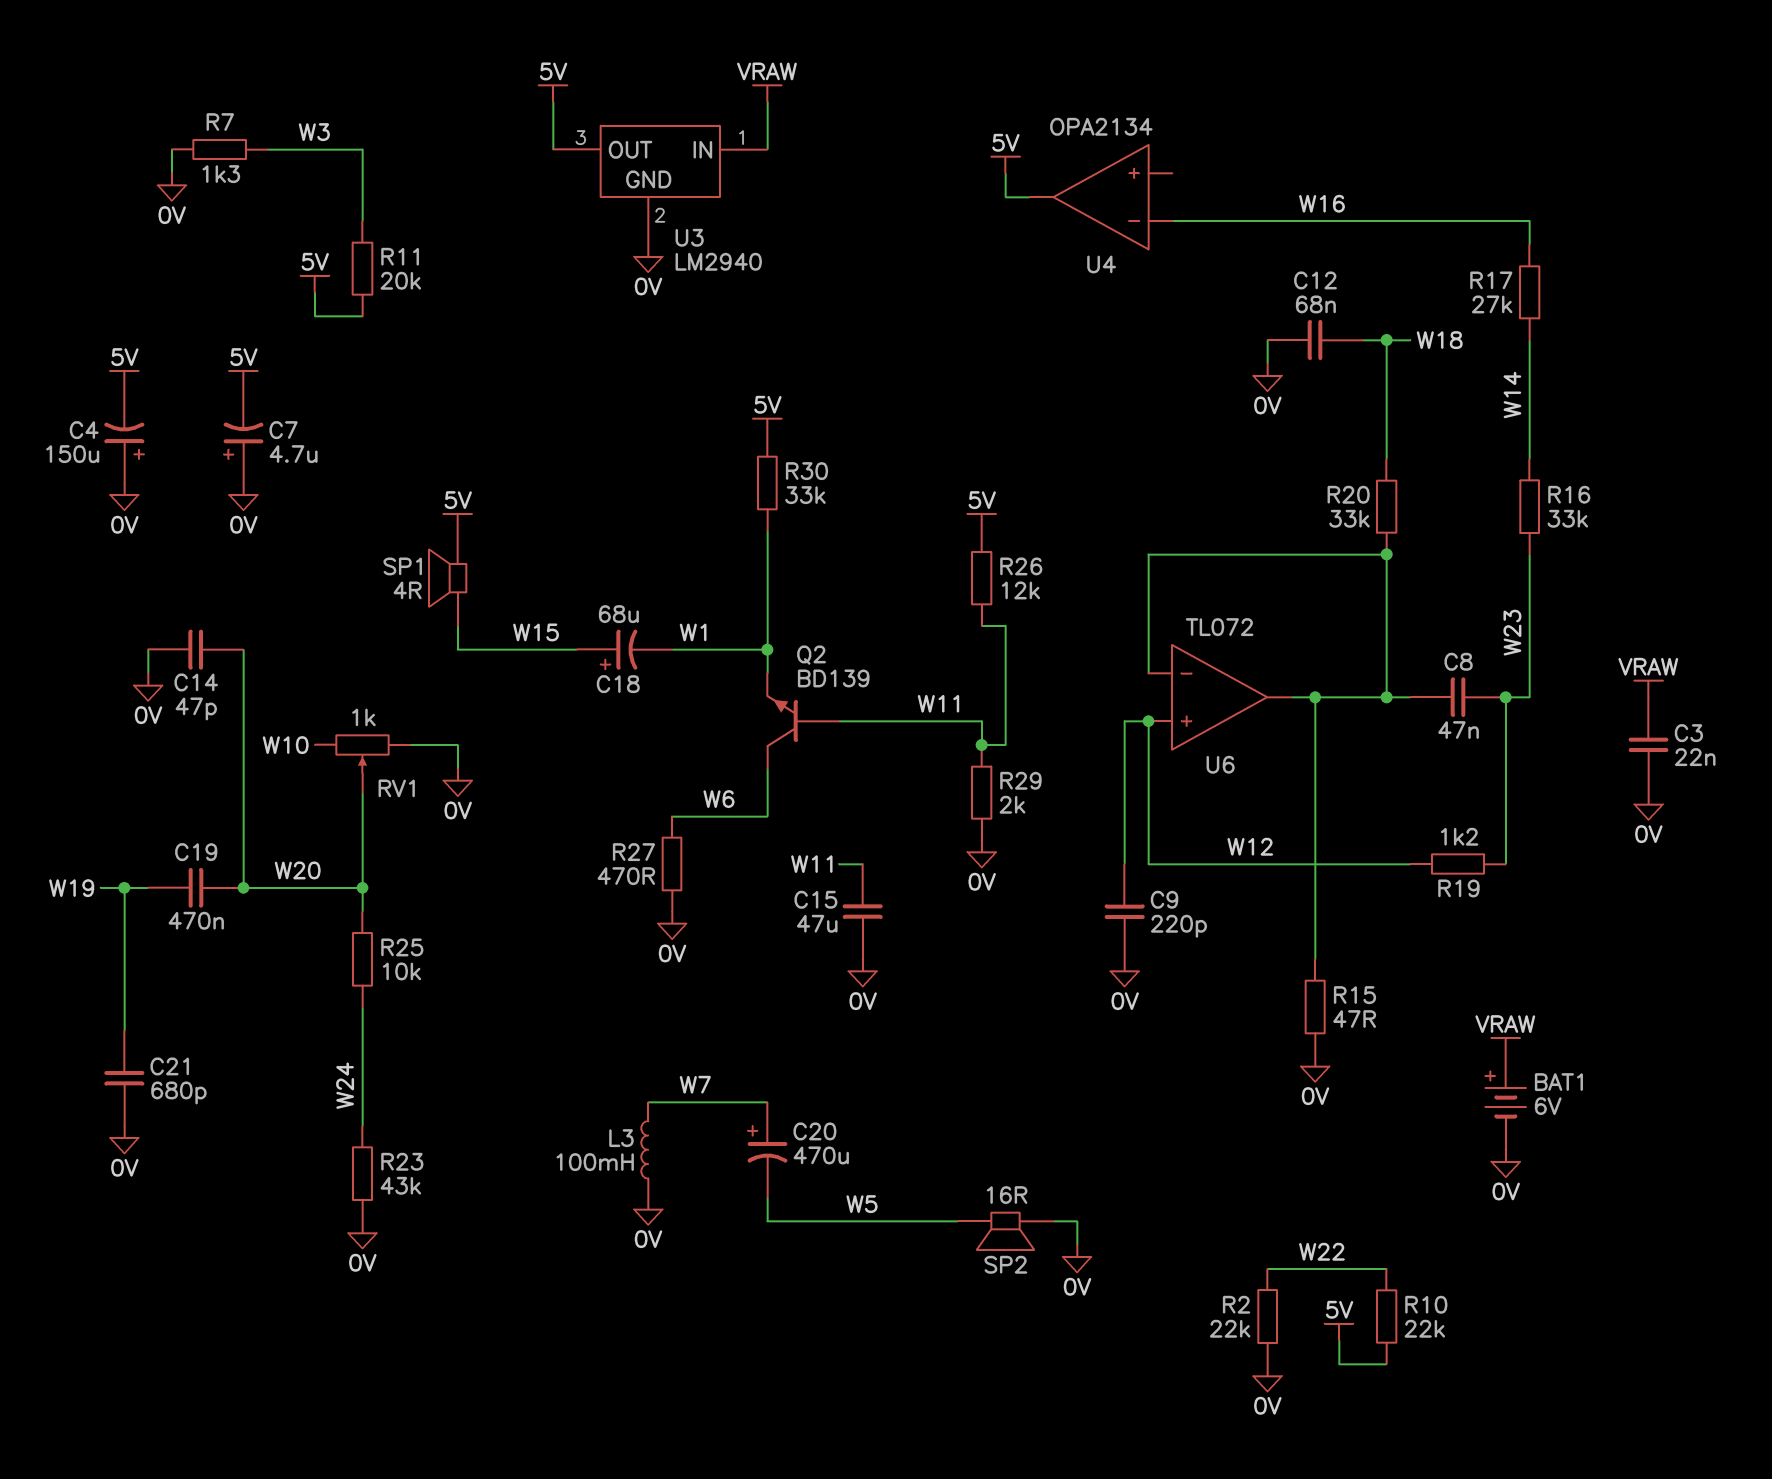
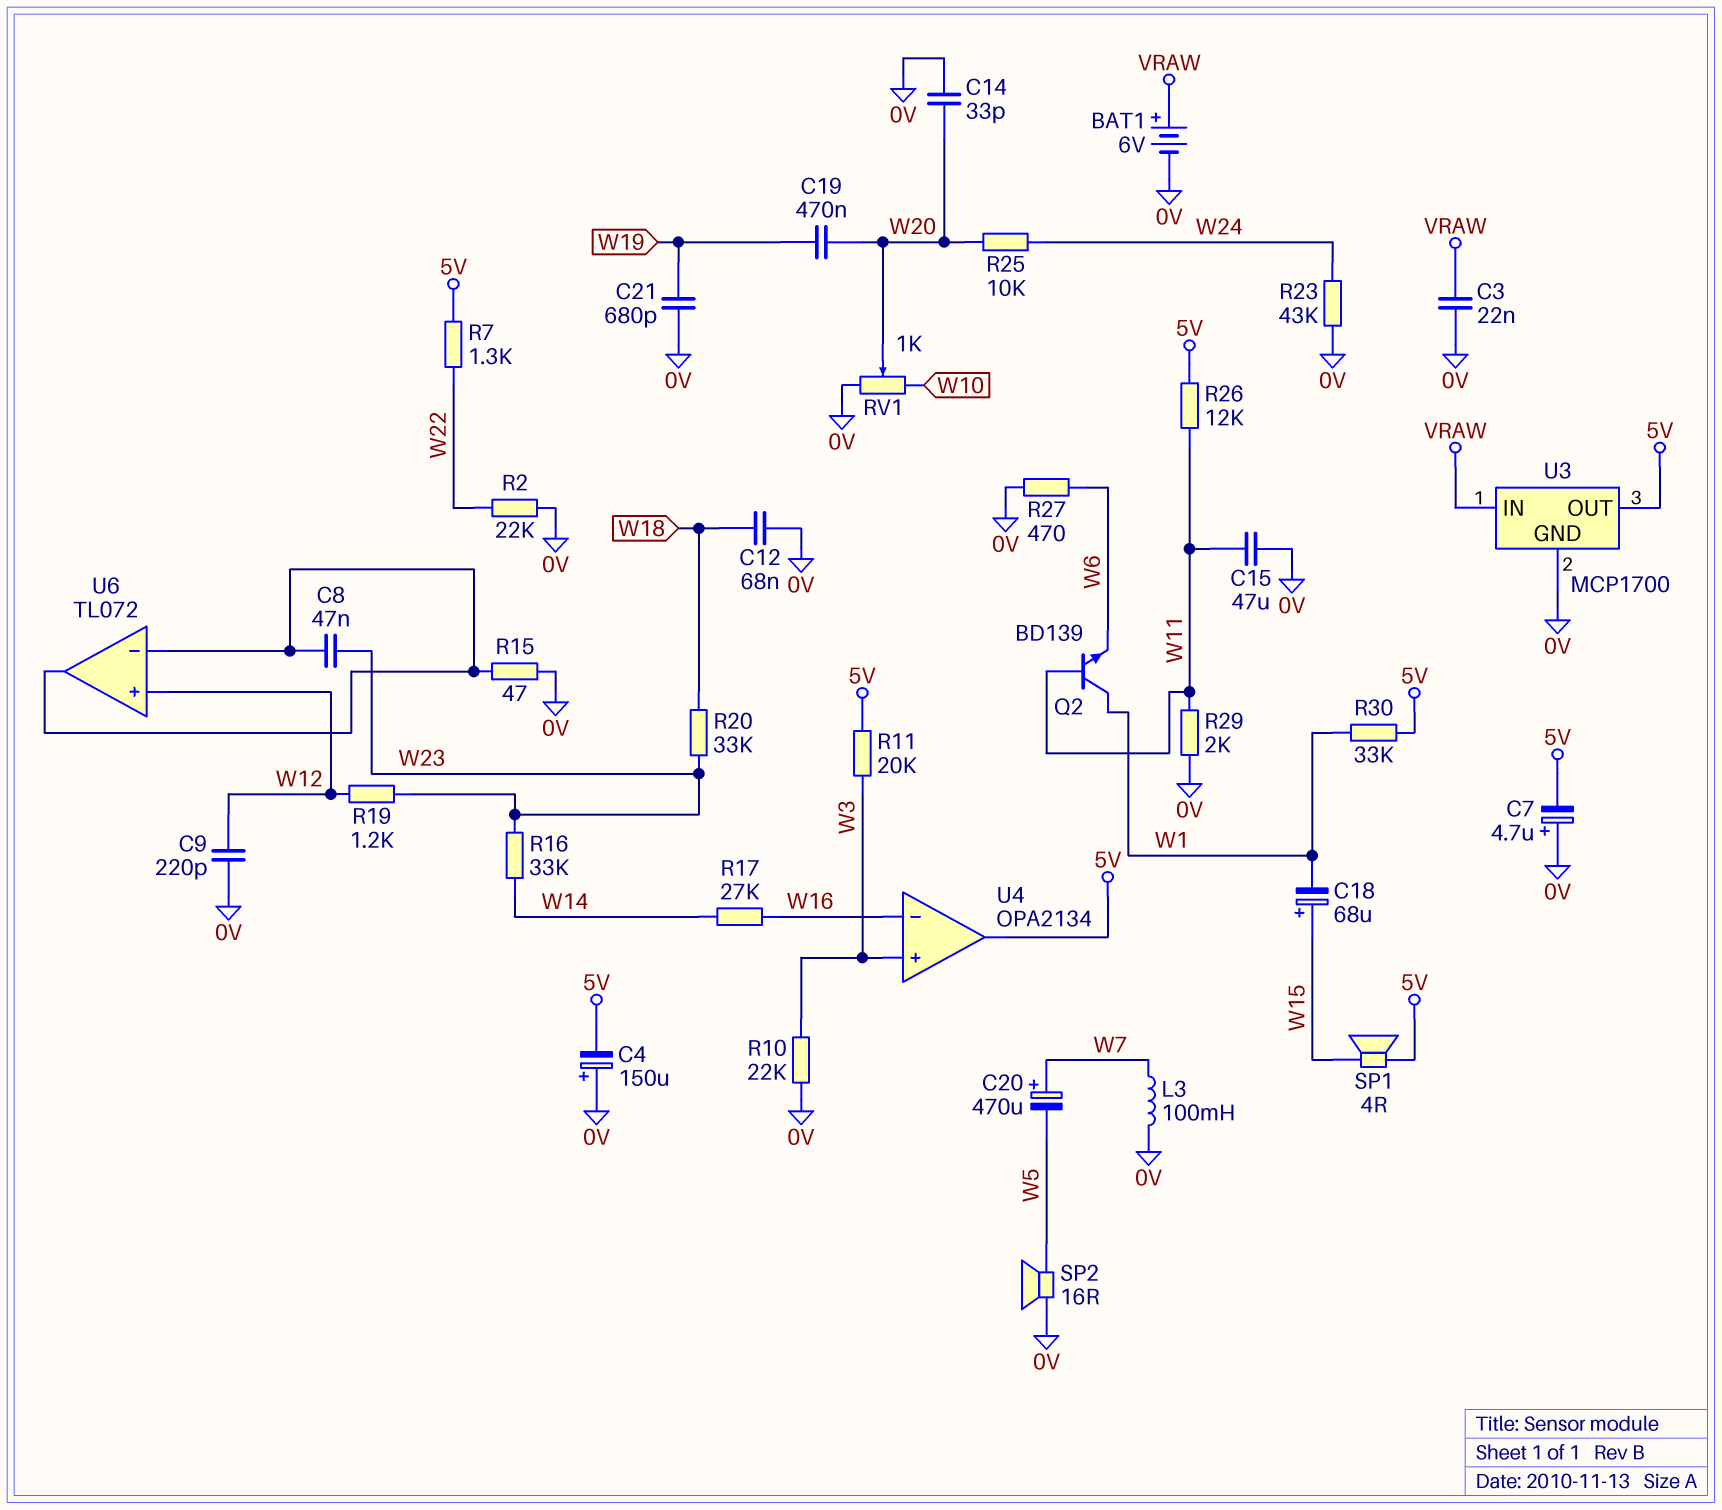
C14: 47pF (0V, W20) -> 33pF (0V, W20)
Q2: NPN BD139 (B W11, C W6, E W1) -> NPN BD139 (B W11, C W1, E W6)
R7: 1.3k (0V, W3) -> 1.3k (5V, W22)
R10: 22k (5V, W22) -> 22k (0V, W3)
R20: 33k (U6/in-, W18) -> 33k (W18, W23)
U3: LM2940 -> MCP1700
U4 pin in+: none -> W3

